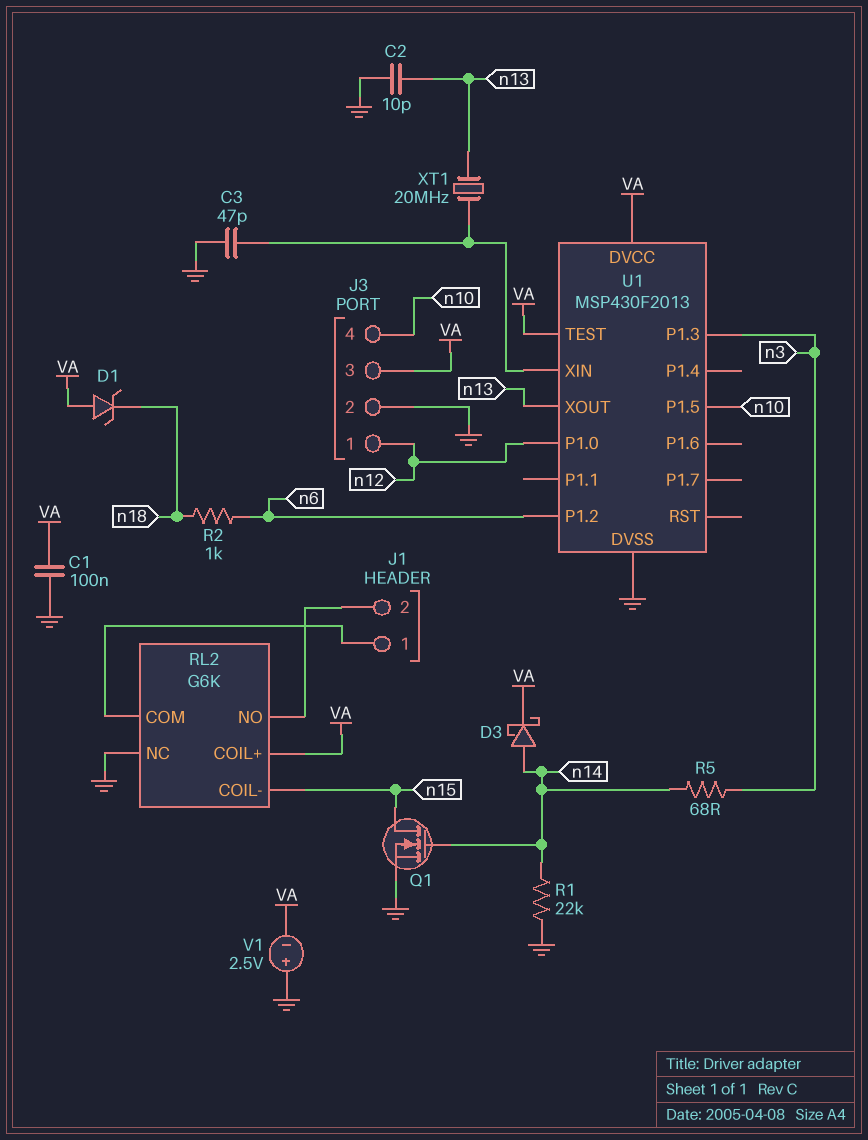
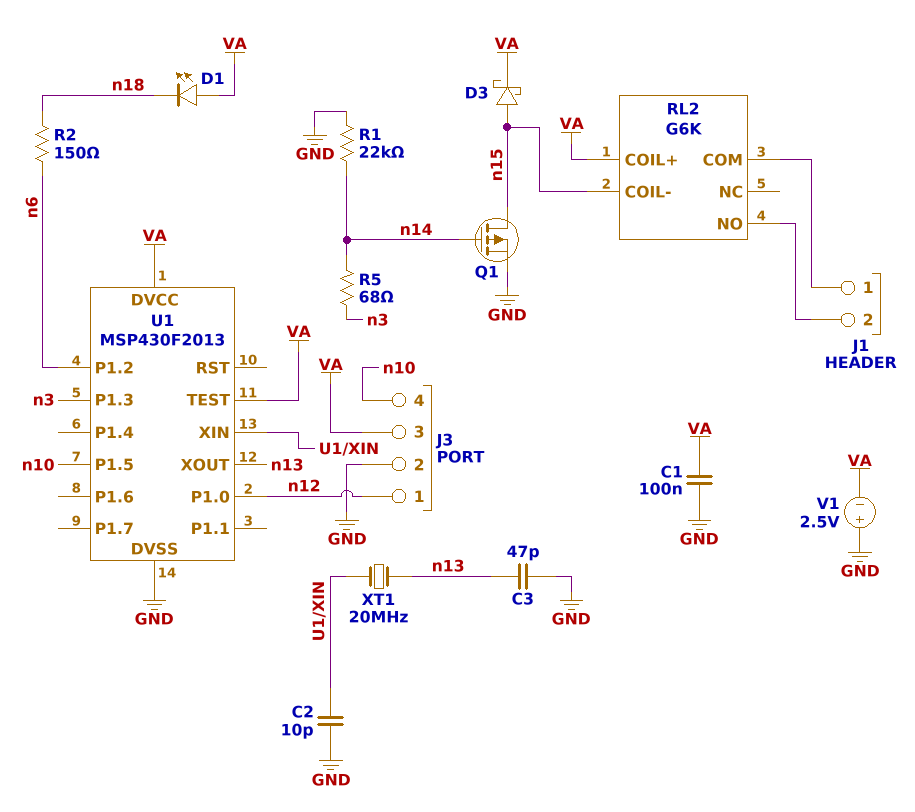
C2: 10pF (GND, n13) -> 10pF (GND, U1/XIN)
C3: 47pF (GND, U1/XIN) -> 47pF (GND, n13)
D1: zener (A VA, K n18) -> LED (A VA, K n18)
D3: schottky (A n14, K VA) -> schottky (A n15, K VA)
Q1: NMOS (G n14, D n15, S GND) -> PMOS (G n14, D n15, S GND)
R2: 1k (n6, n18) -> 150 (n6, n18)
RL2 pin NC: GND -> none

